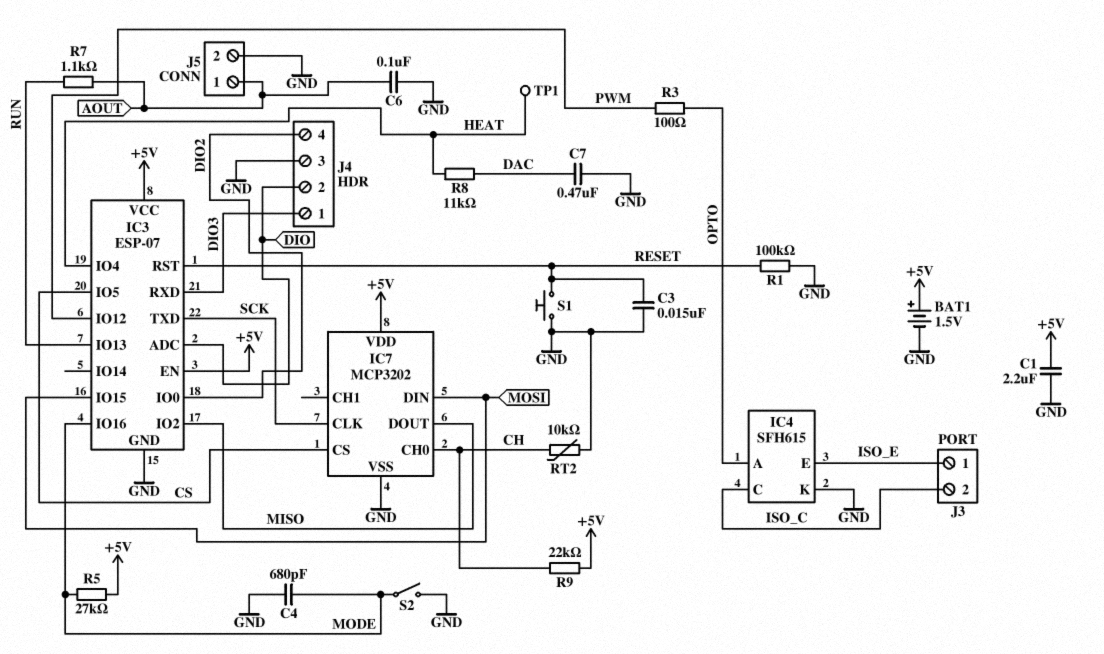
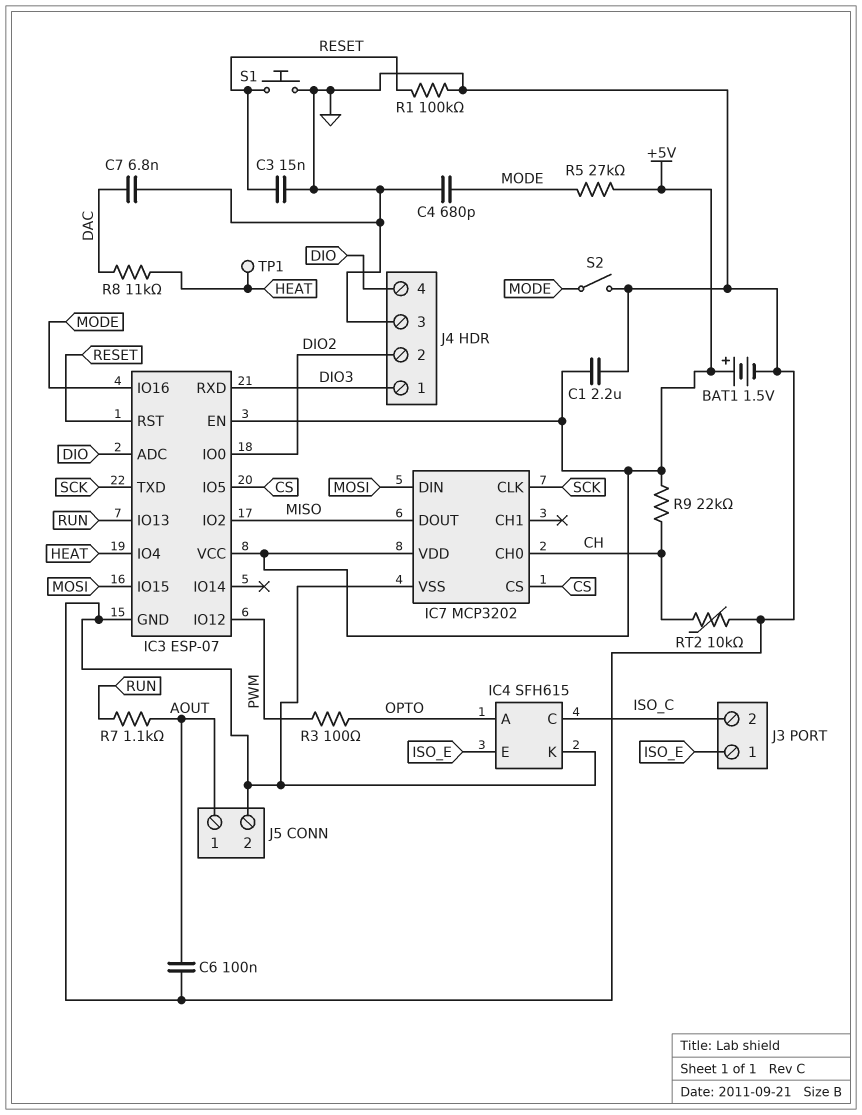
C7: 470nF (DAC, GND) -> 6.8nF (DAC, GND)
J4 pin 2: DIO -> DIO2
J4 pin 4: DIO2 -> DIO

